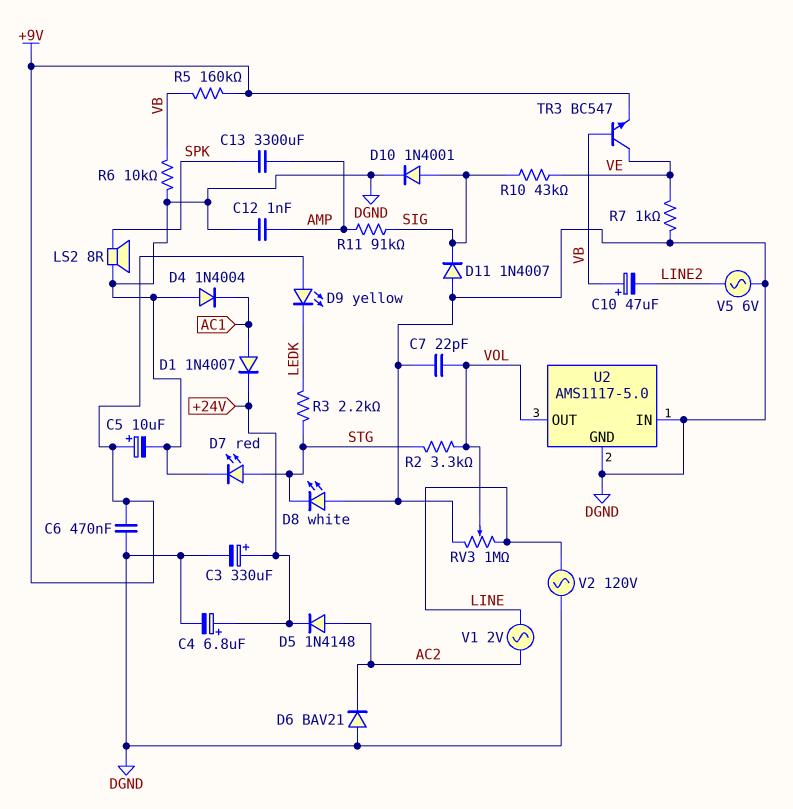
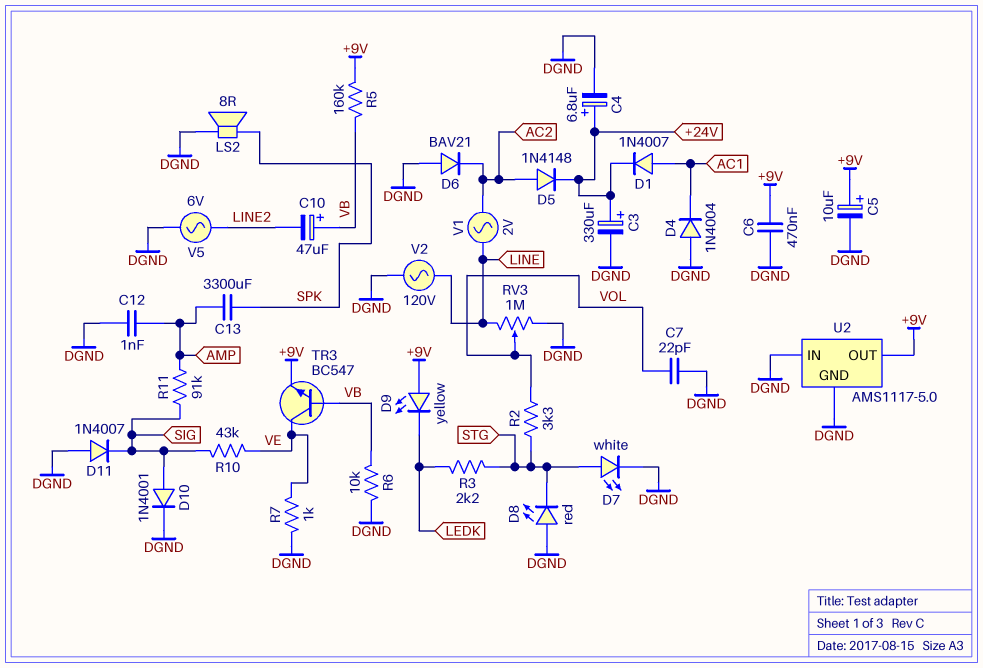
D7: LED red (A STG, K DGND) -> LED white (A STG, K DGND)
D8: LED white (A DGND, K STG) -> LED red (A DGND, K STG)
U2 pin OUT: VOL -> +9V

